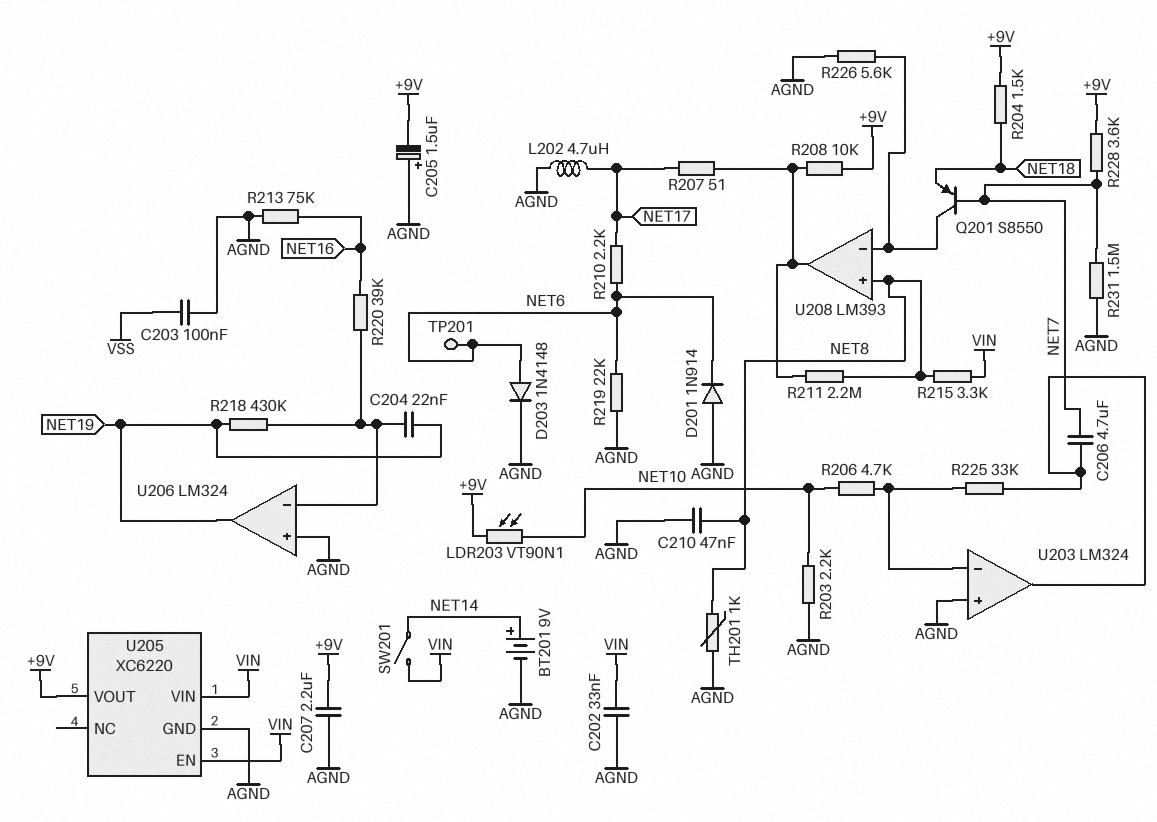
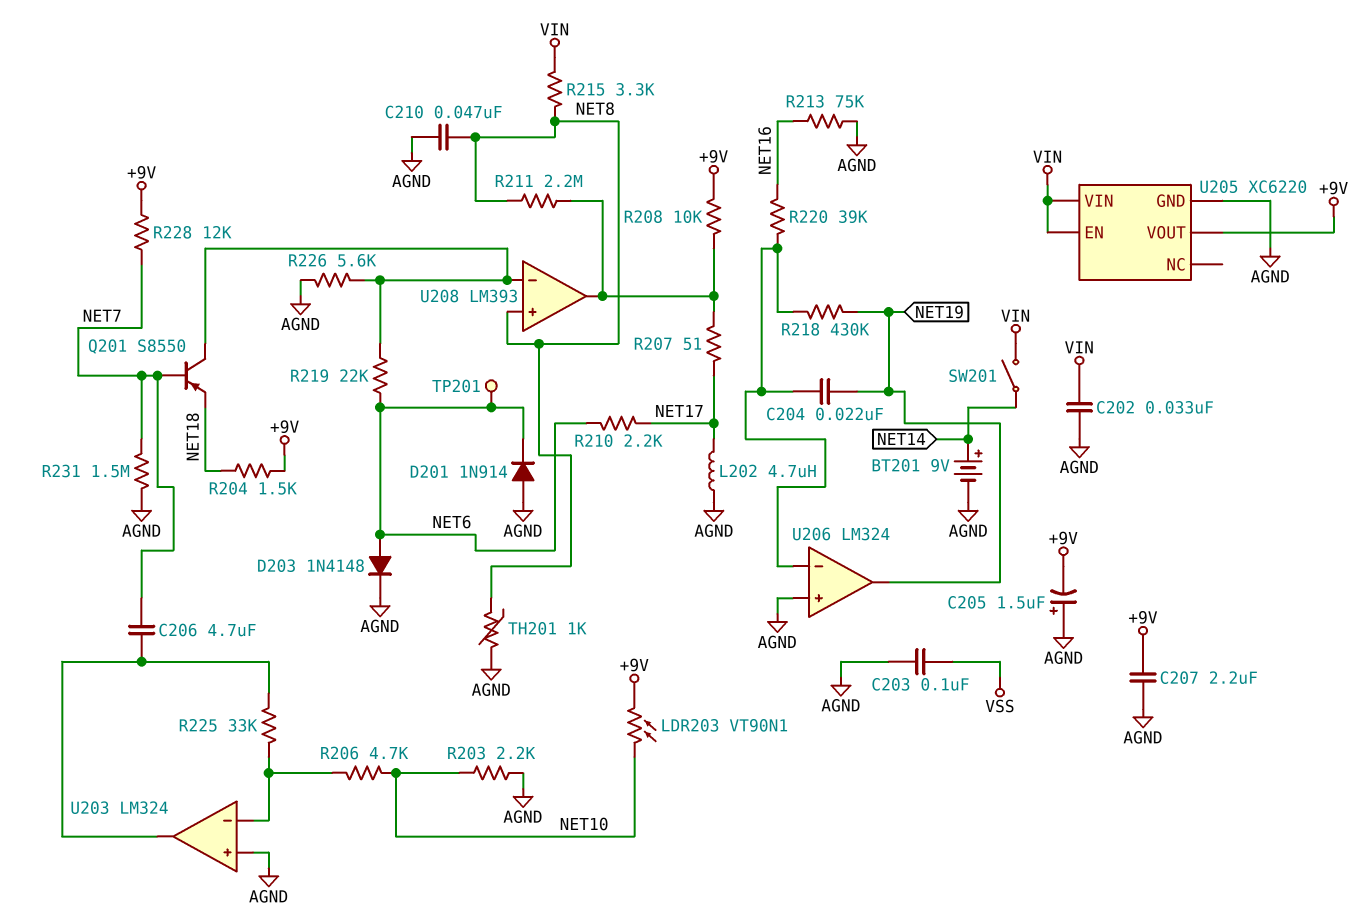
R219: 22k (AGND, NET6) -> 22k (NET6, U208/in-)
R228: 3.6k (+9V, NET7) -> 12k (+9V, NET7)

